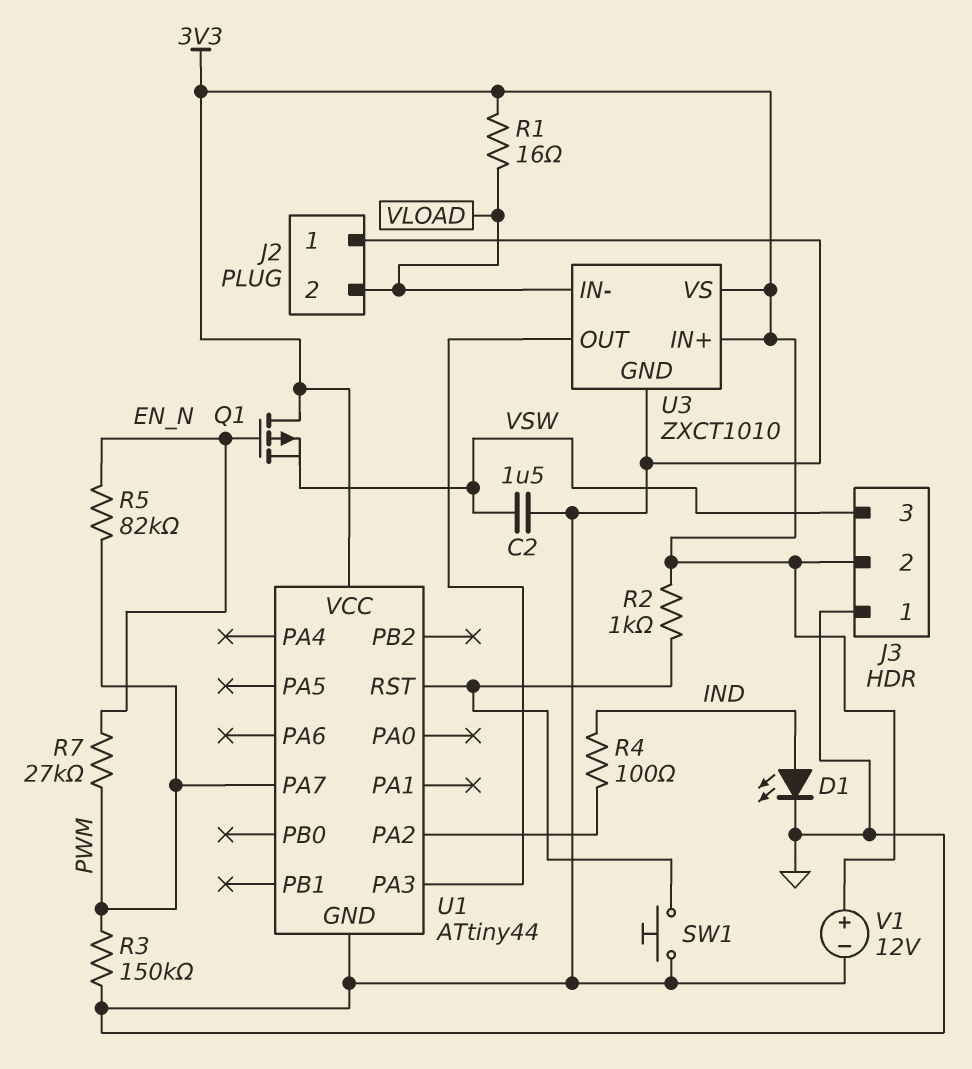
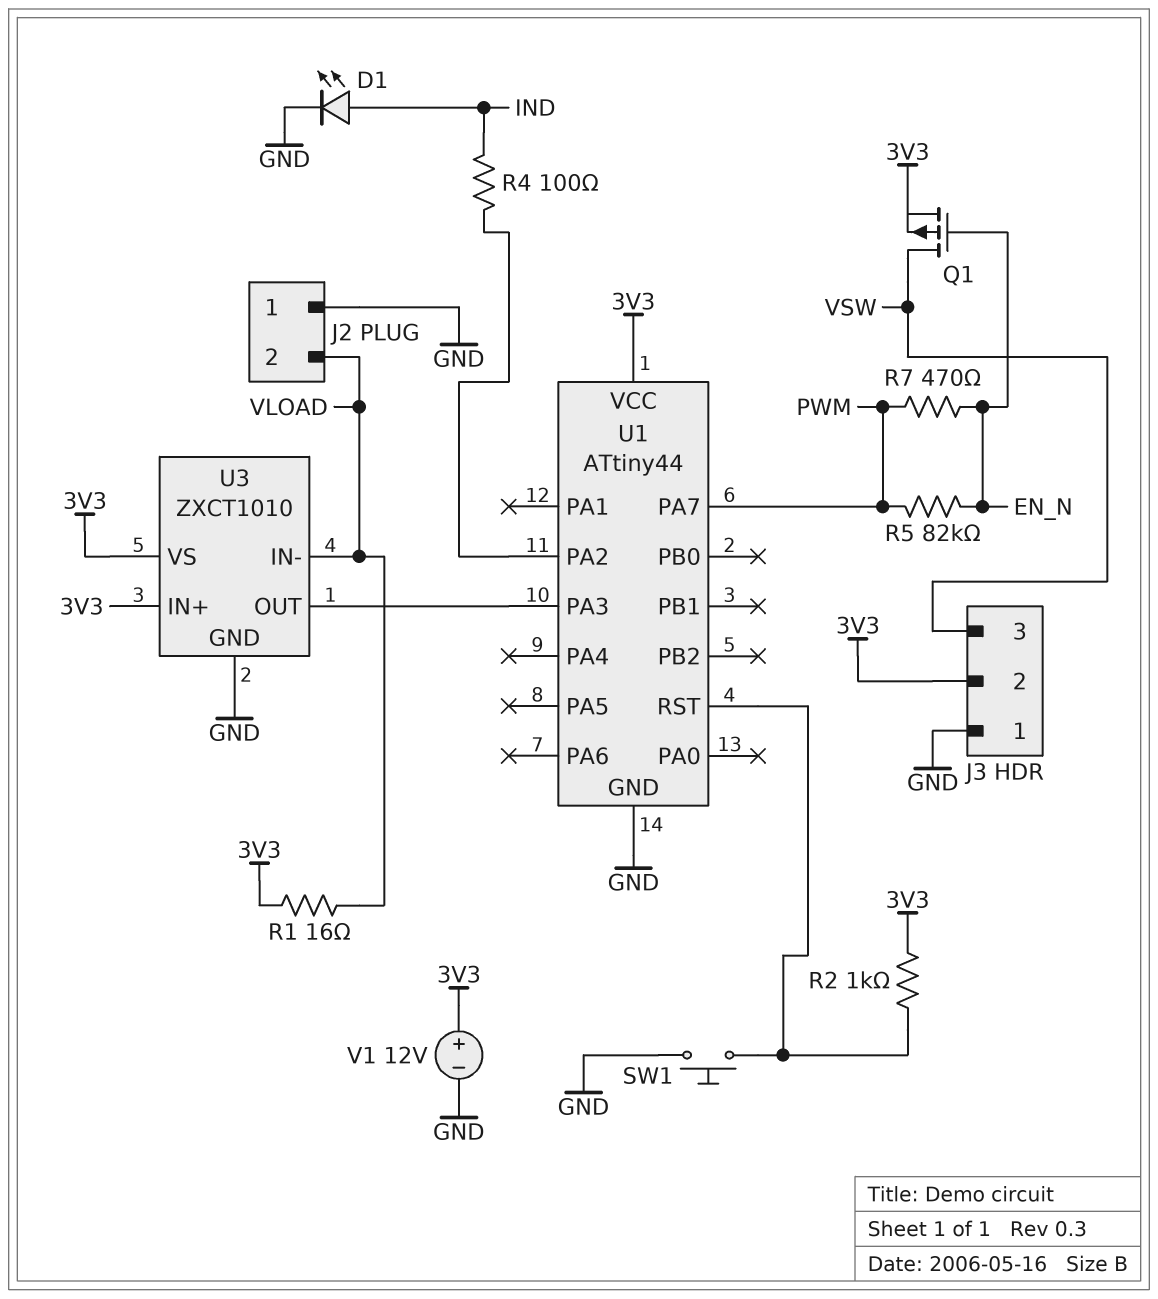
C2: 1.5uF (GND, VSW) -> none
Q1: PMOS (G EN_N, D 3V3, S VSW) -> PMOS (G EN_N, D VSW, S 3V3)
R3: 150k (GND, PWM) -> none
R7: 27k (EN_N, PWM) -> 470 (EN_N, PWM)

